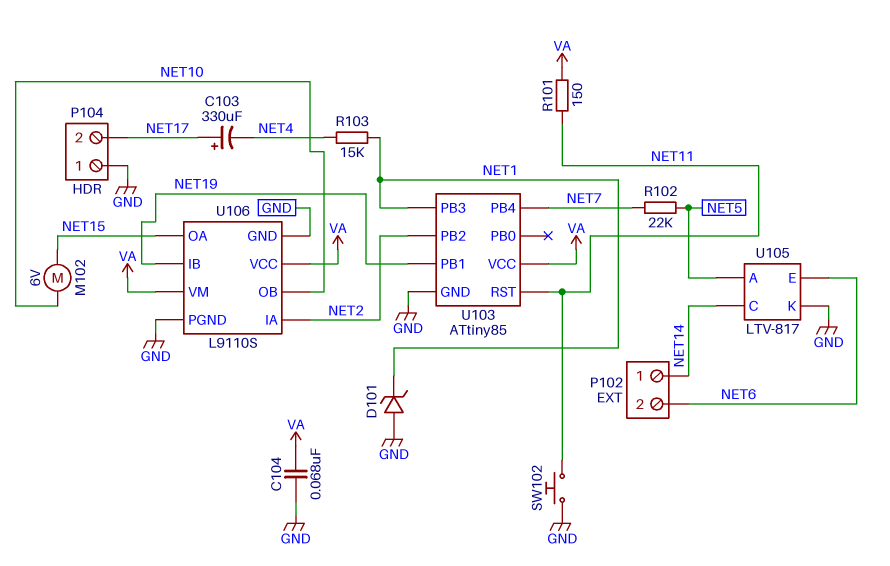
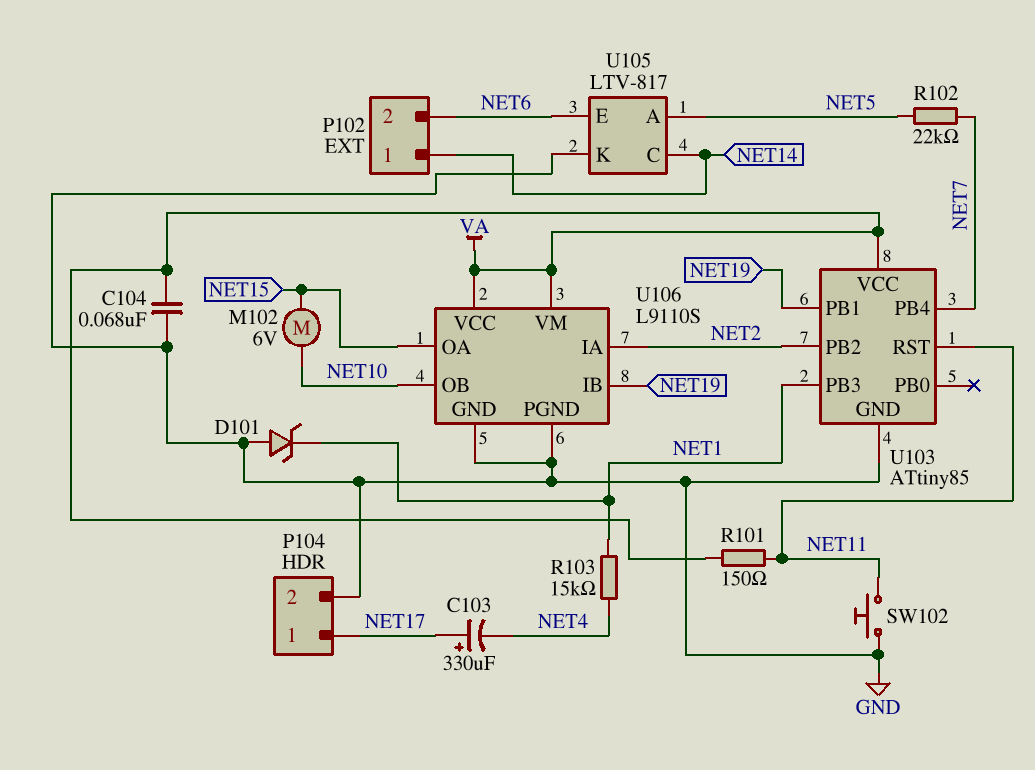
P104 pin 1: GND -> NET17
P104 pin 2: NET17 -> GND

